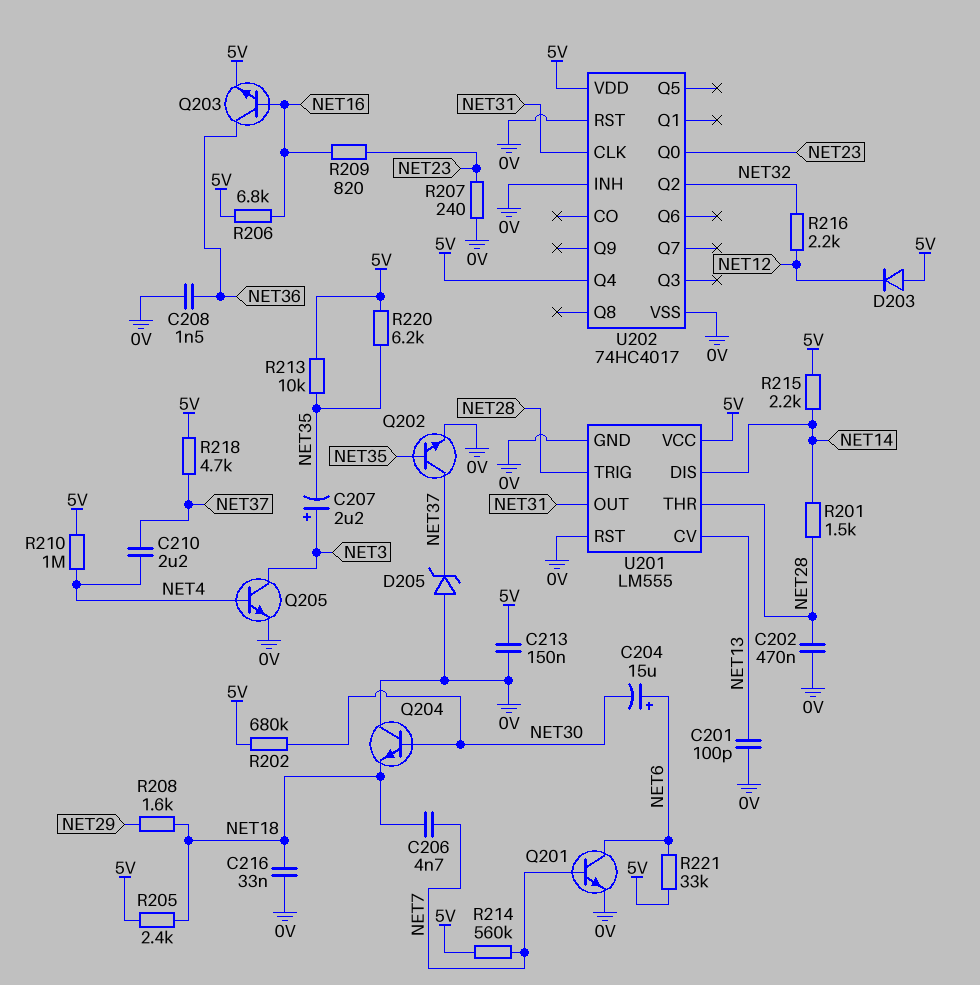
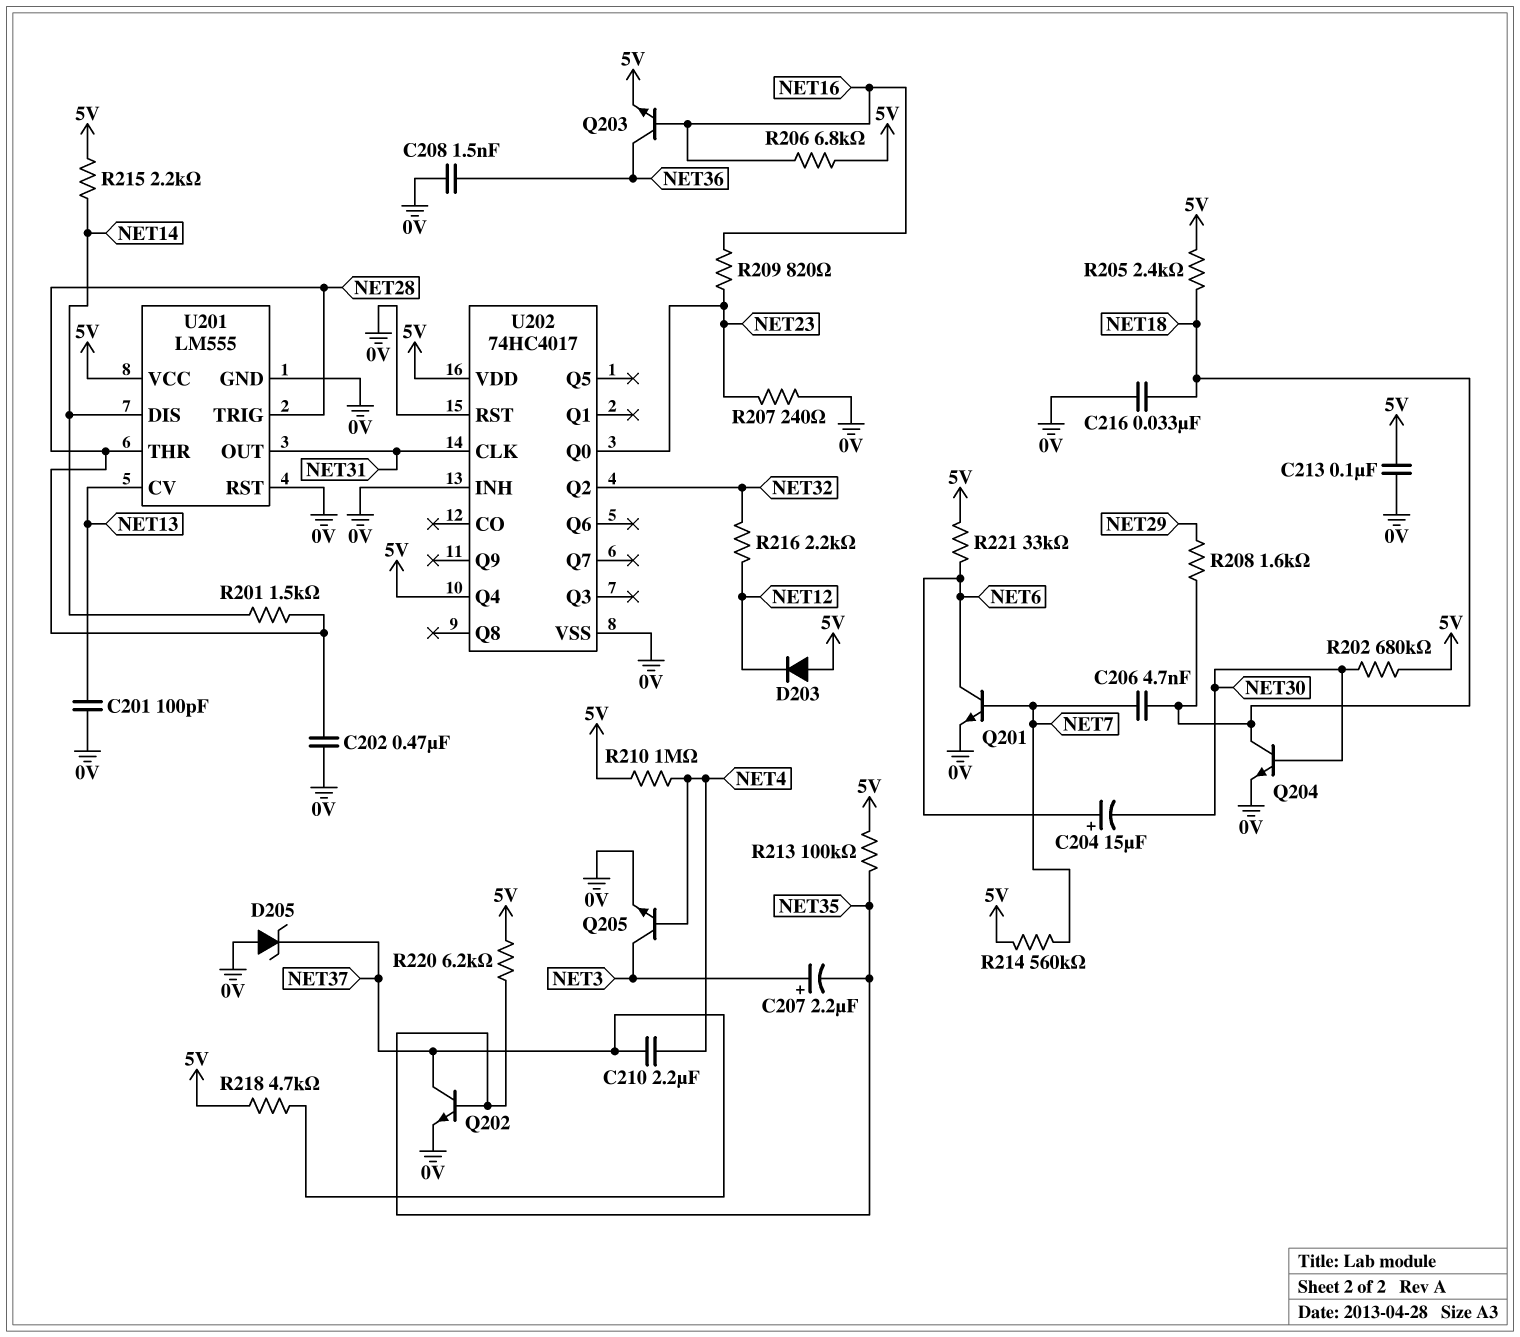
C213: 150nF (0V, 5V) -> 100nF (0V, 5V)
Q204: NPN (B NET30, C 0V, E NET18) -> NPN (B NET30, C NET18, E 0V)
R213: 10k (5V, NET35) -> 100k (5V, NET35)

